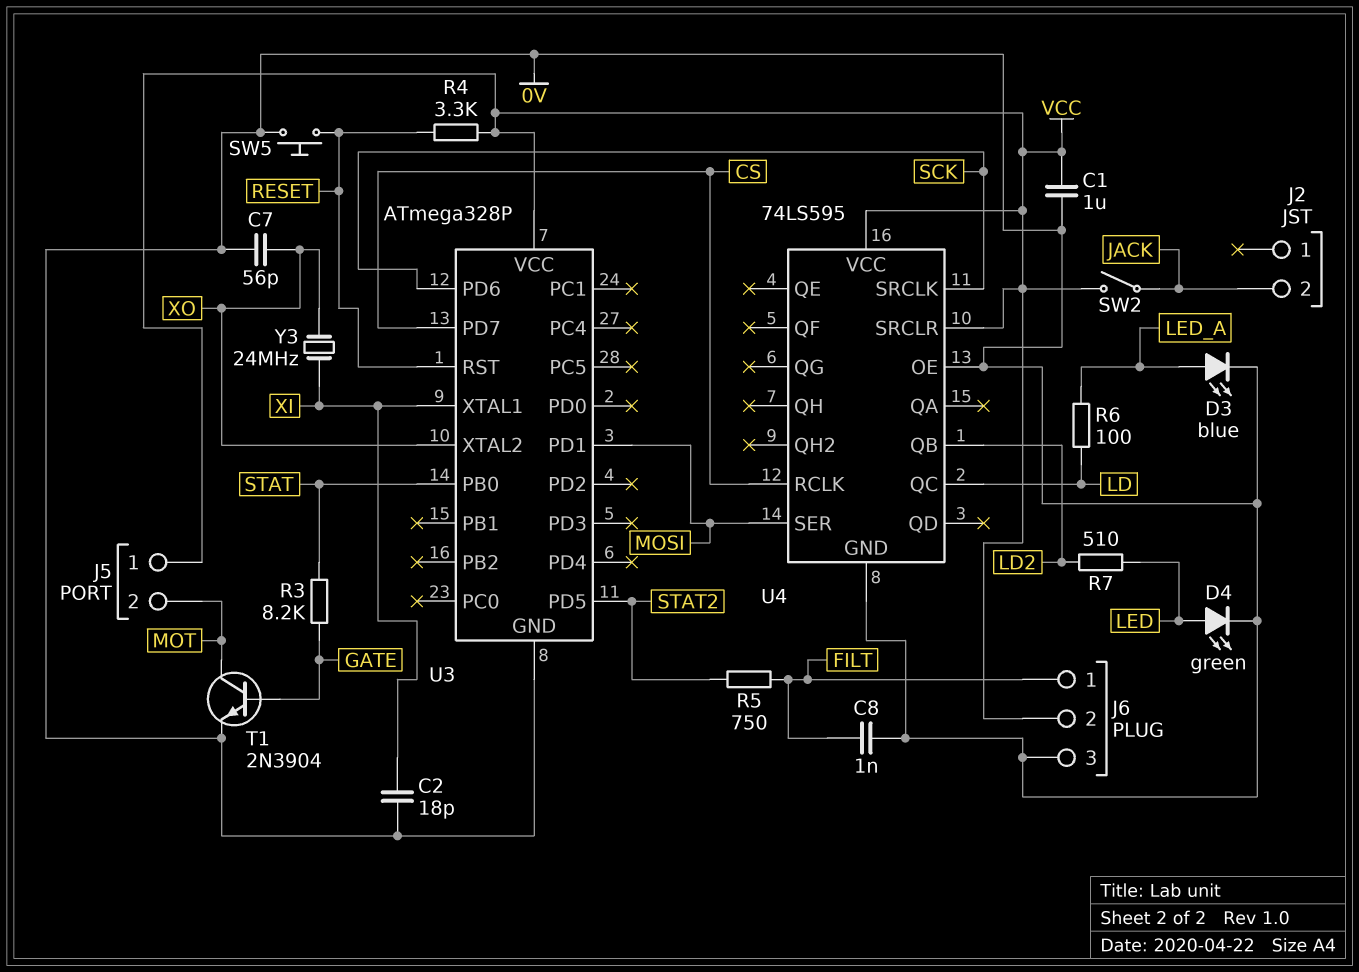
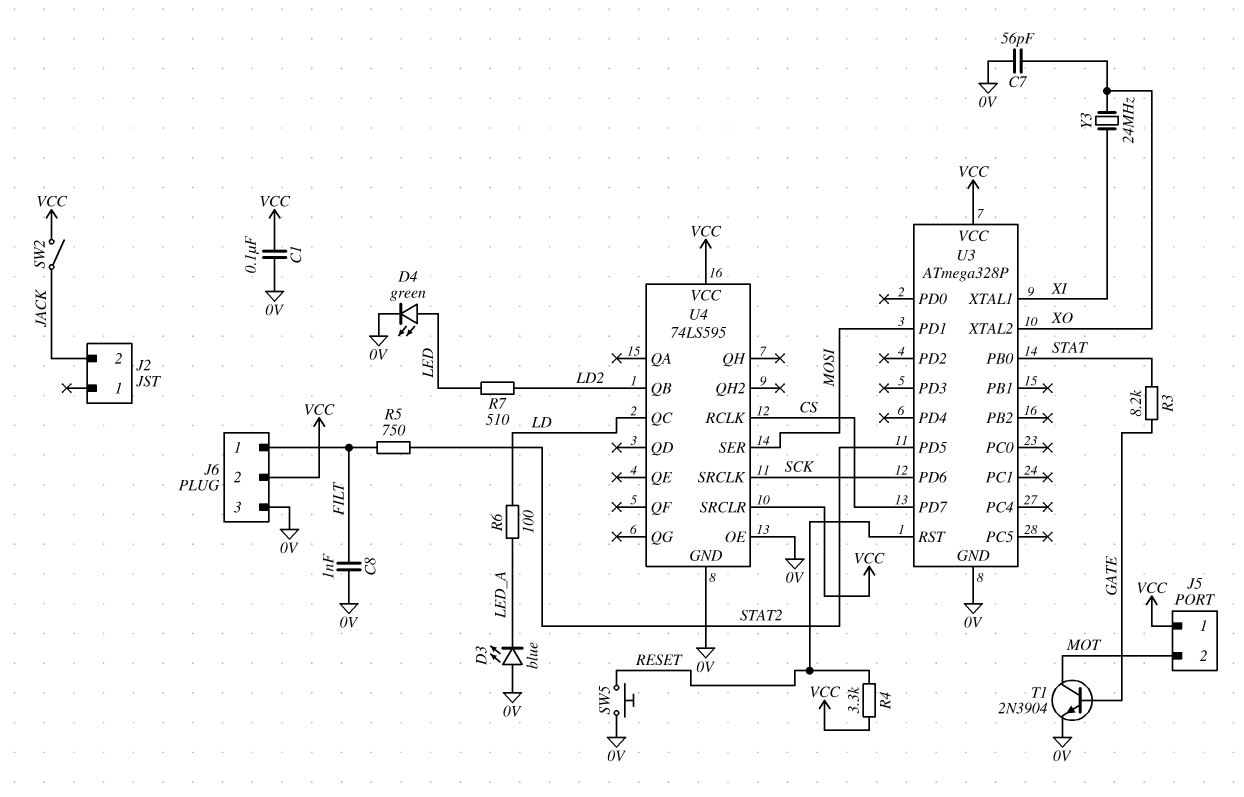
C1: 1uF (0V, VCC) -> 100nF (0V, VCC)
C2: 18pF (0V, XI) -> none
D3: LED blue (A LED_A, K 0V) -> LED blue (A 0V, K LED_A)

